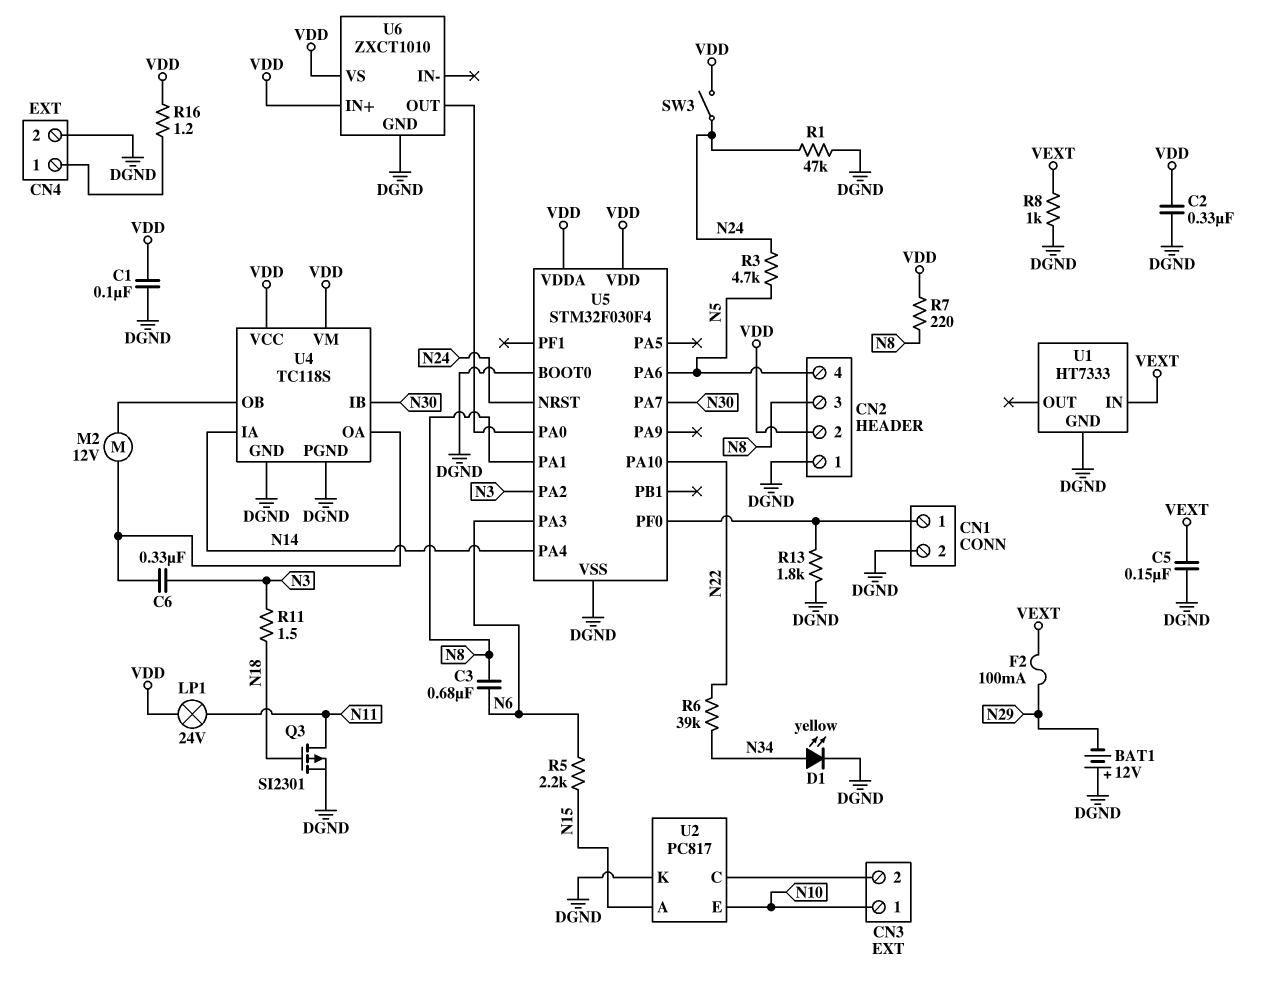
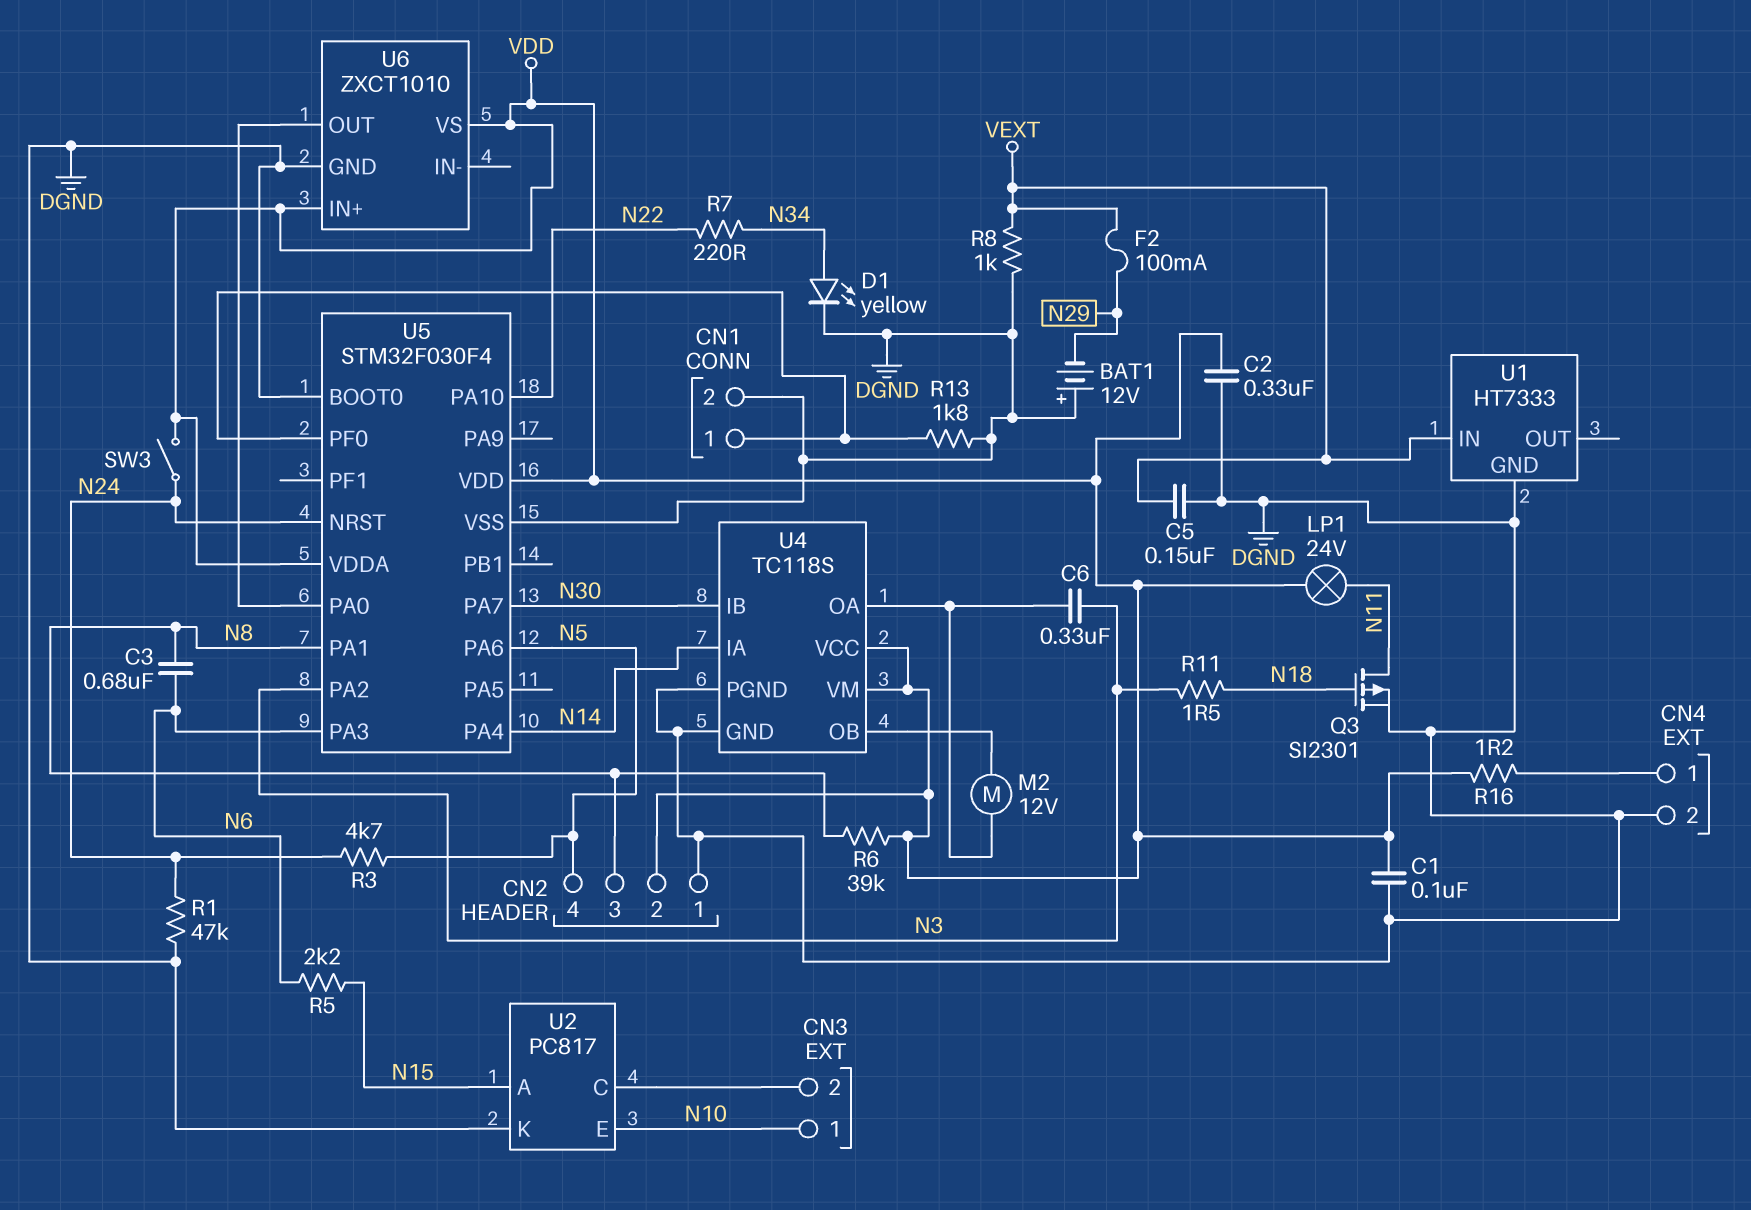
R6: 39k (N22, N34) -> 39k (N8, VDD)
R7: 220 (N8, VDD) -> 220 (N22, N34)

